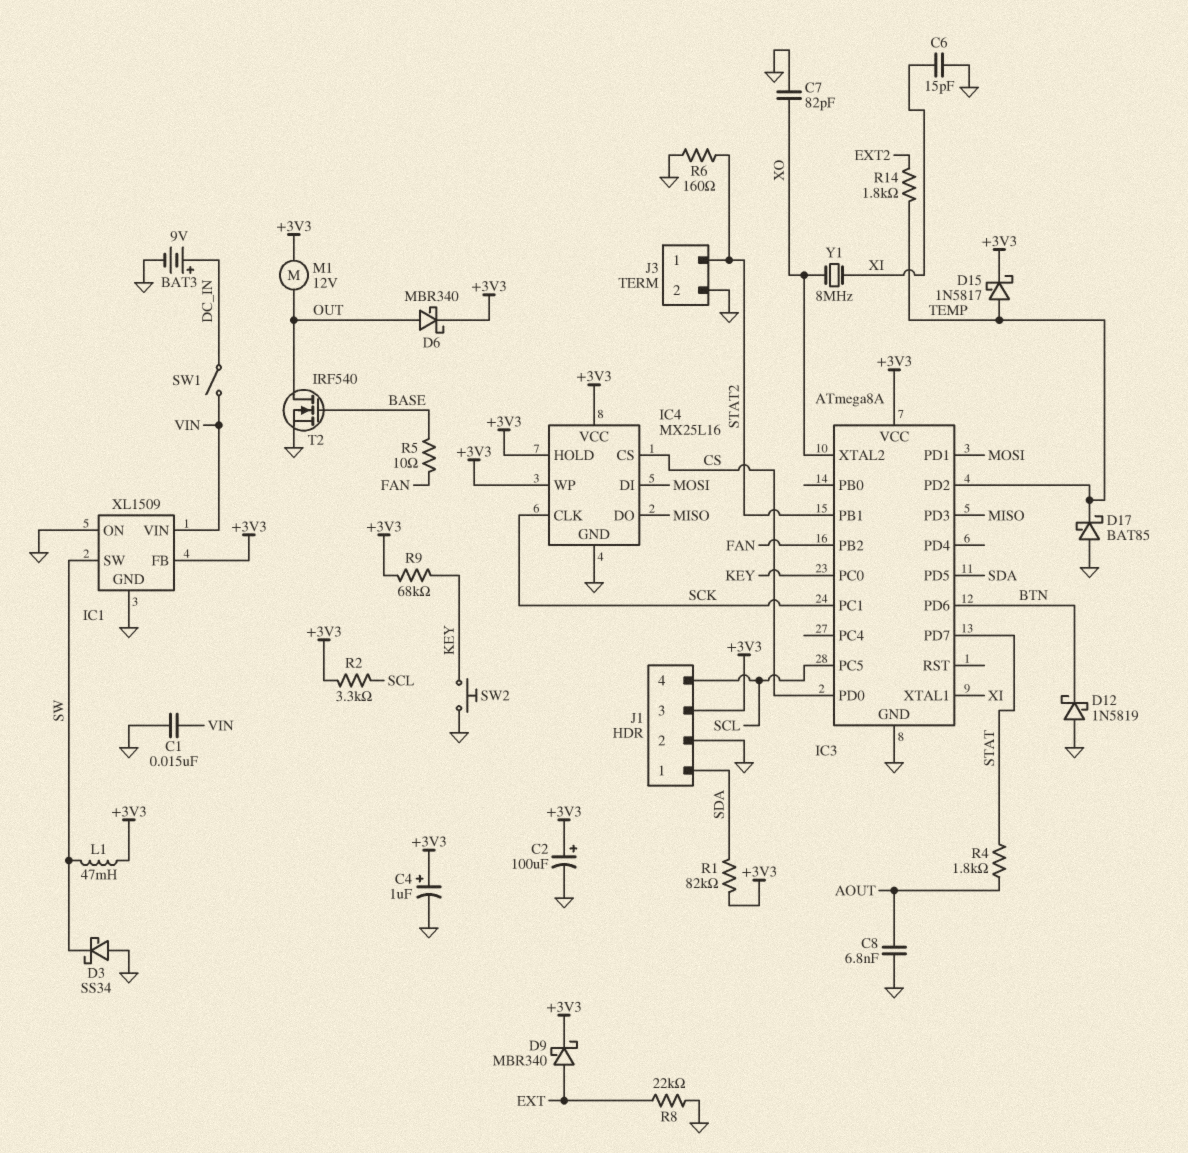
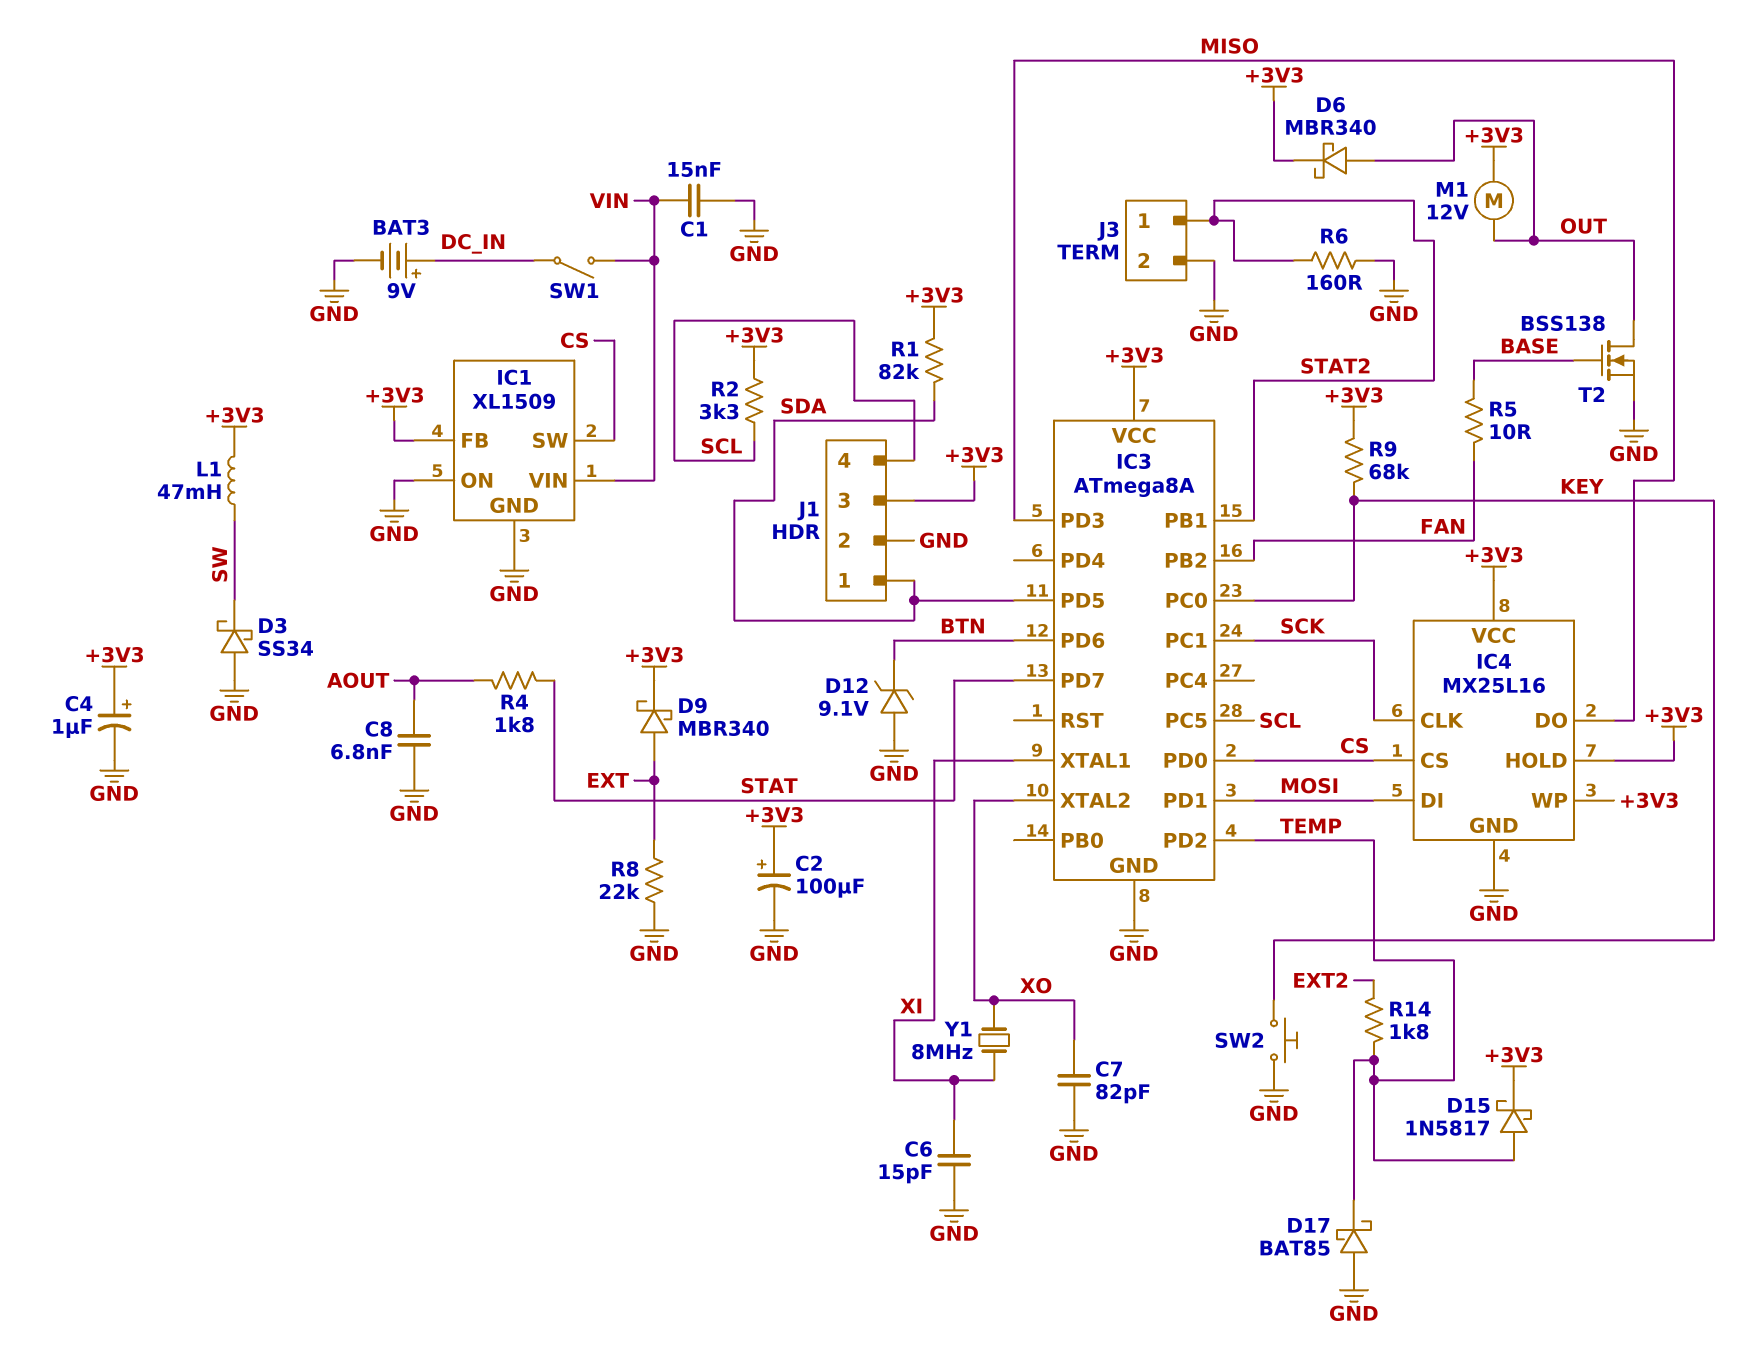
D12: schottky 1N5819 (A GND, K BTN) -> zener 9.1V (A GND, K BTN)
IC1 pin SW: SW -> CS
T2: NMOS IRF540 (G BASE, D OUT, S GND) -> NMOS BSS138 (G BASE, D OUT, S GND)

